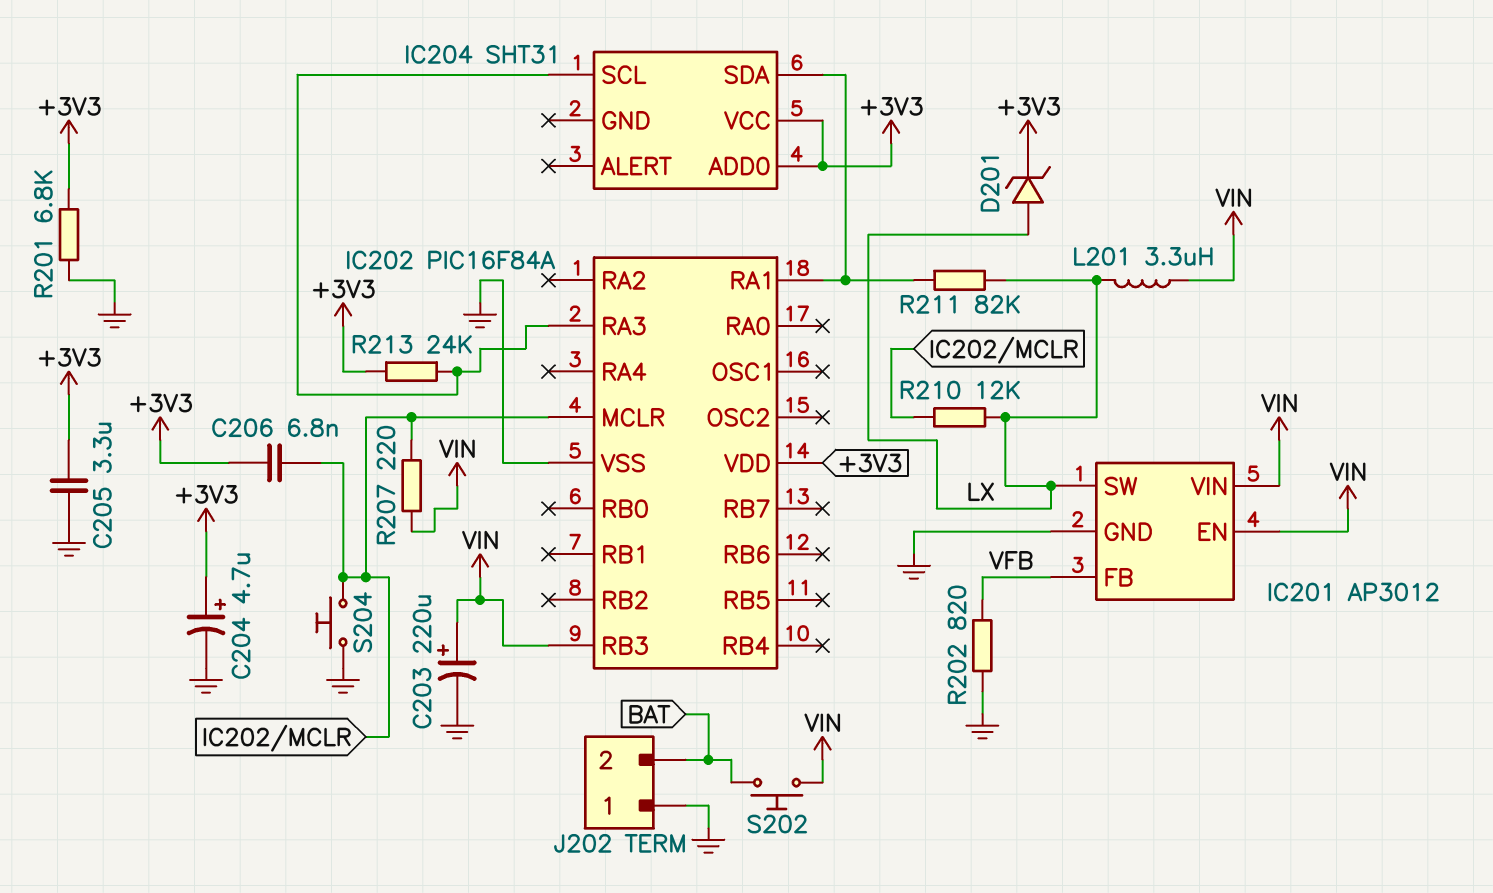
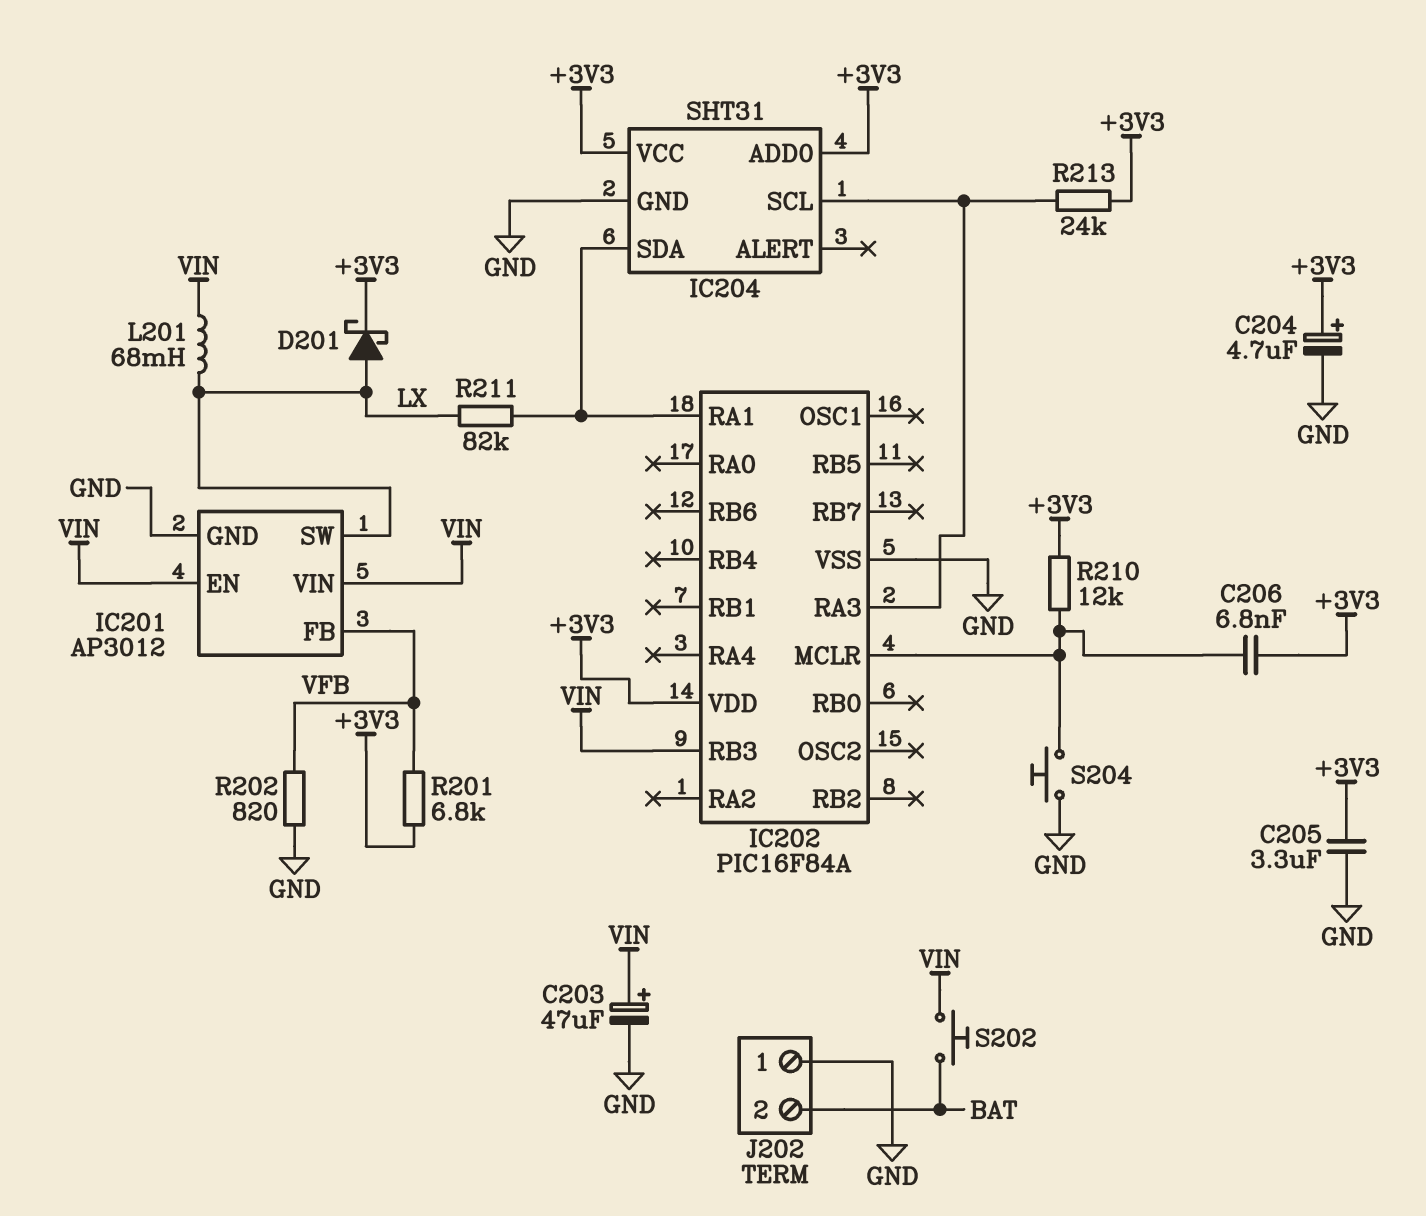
C203: 220uF (plus VIN, minus GND) -> 47uF (plus VIN, minus GND)
D201: zener (A LX, K +3V3) -> schottky (A LX, K +3V3)
IC204 pin GND: none -> GND
L201: 3.3uH (LX, VIN) -> 68mH (LX, VIN)
R201: 6.8k (+3V3, GND) -> 6.8k (+3V3, VFB)
R207: 220 (IC202/MCLR, VIN) -> none
R210: 12k (IC202/MCLR, LX) -> 12k (+3V3, IC202/MCLR)

